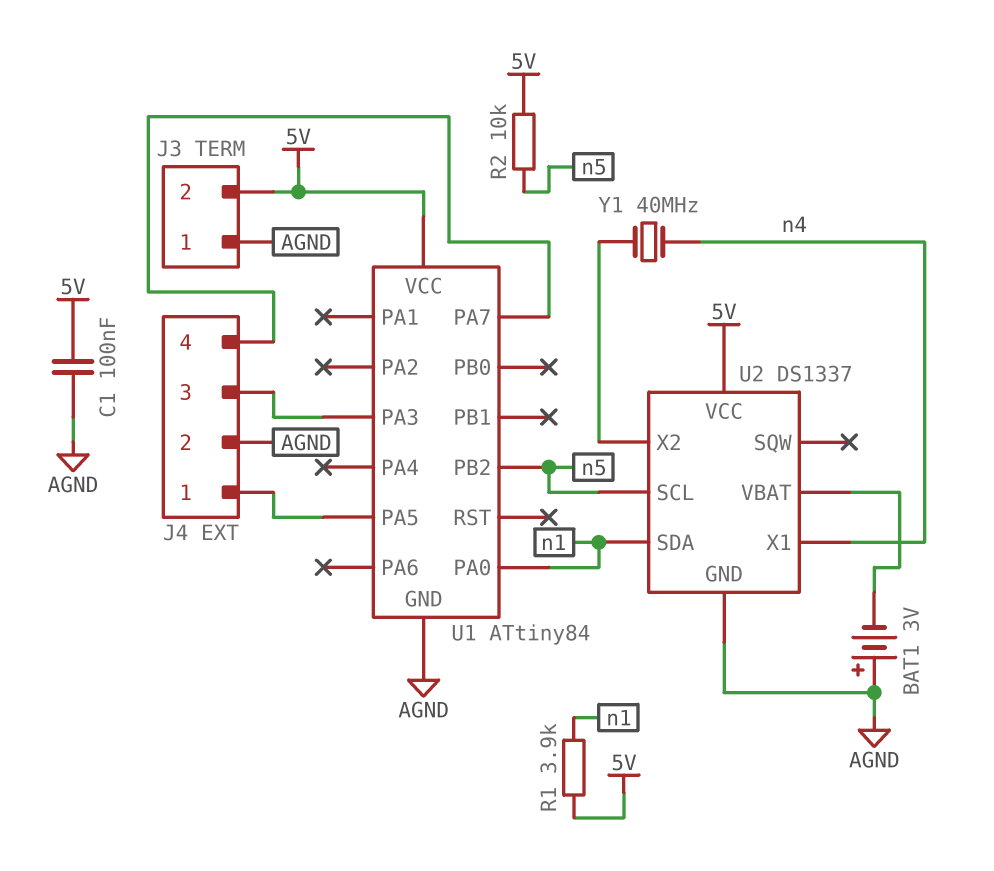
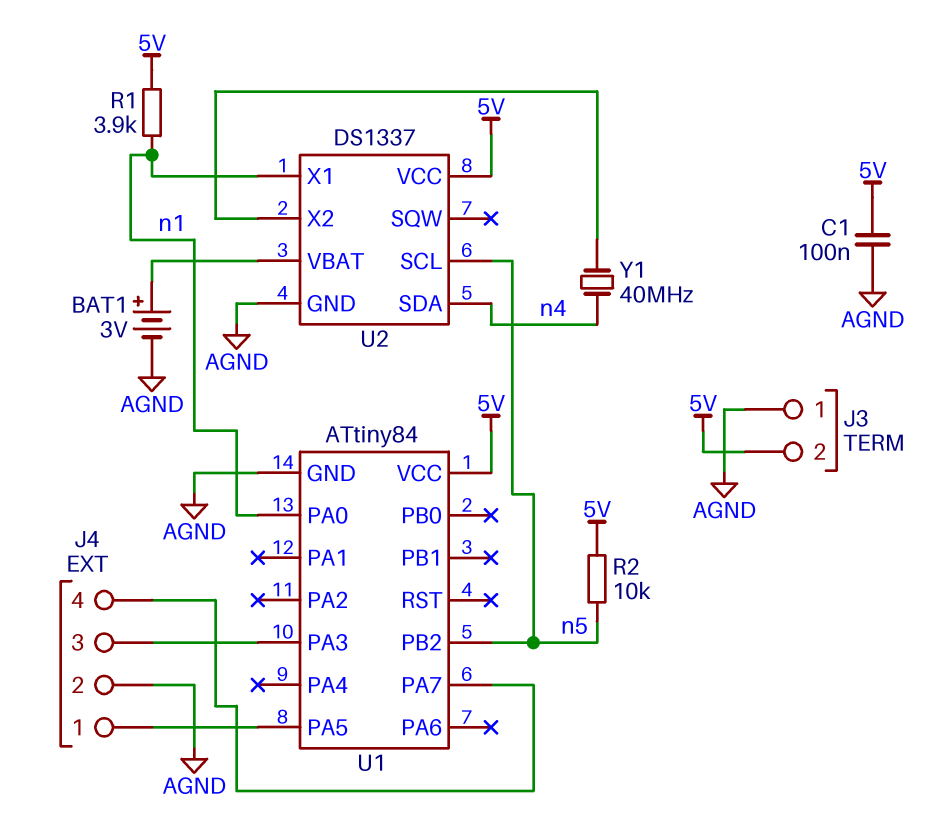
BAT1: 3V (plus AGND, minus U2/VBAT) -> 3V (plus U2/VBAT, minus AGND)
U2 pin SDA: n1 -> n4
U2 pin X1: n4 -> n1

